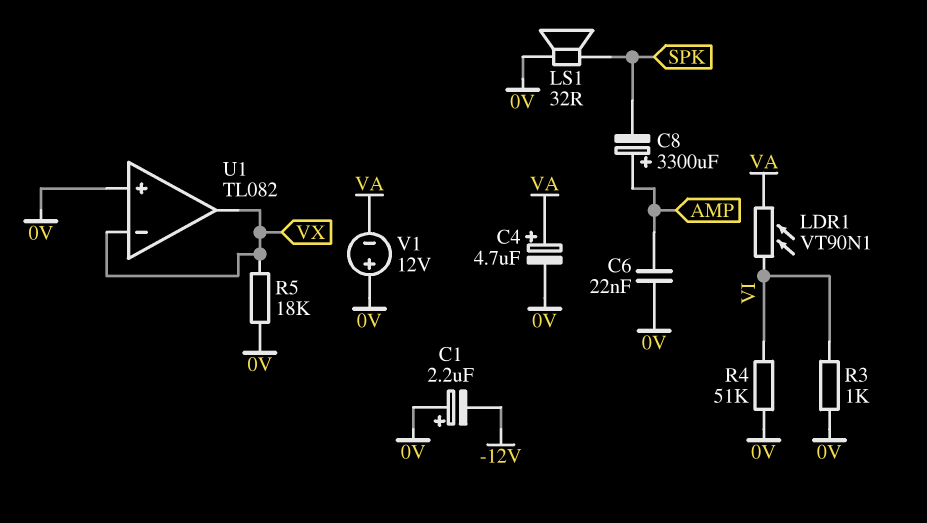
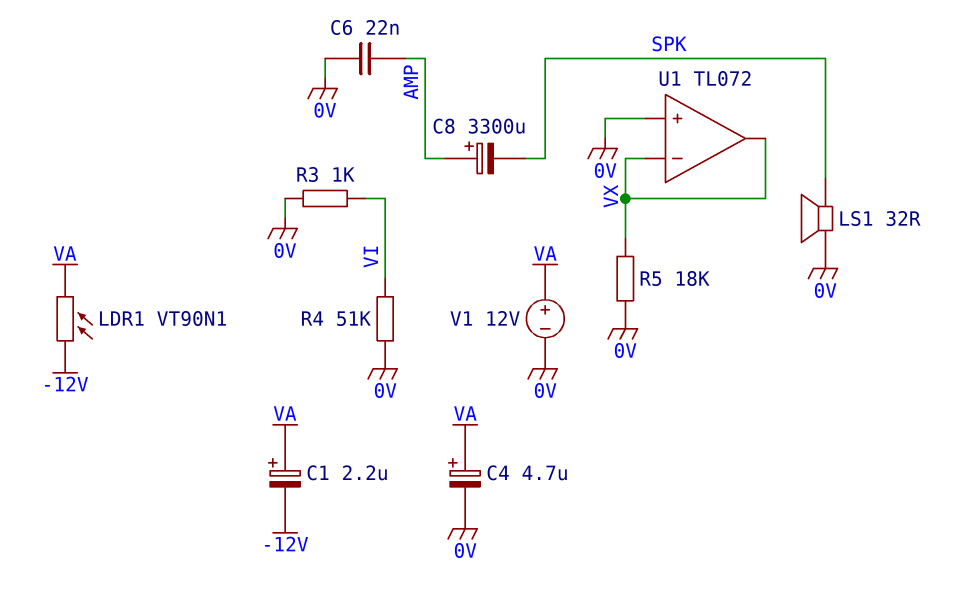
C1: 2.2uF (plus 0V, minus -12V) -> 2.2uF (plus VA, minus -12V)
LDR1: VT90N1 (VA, VI) -> VT90N1 (-12V, VA)
U1: TL082 -> TL072
V1: 12V (plus 0V, minus VA) -> 12V (plus VA, minus 0V)

